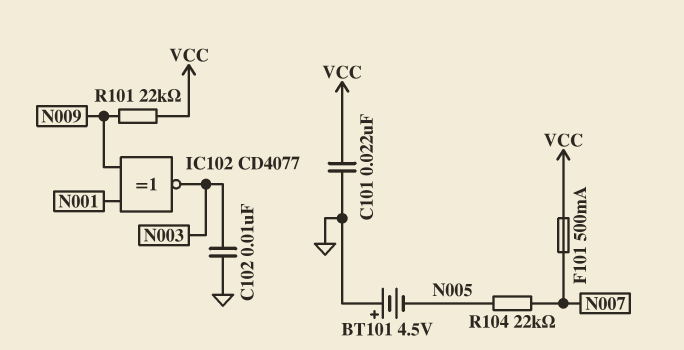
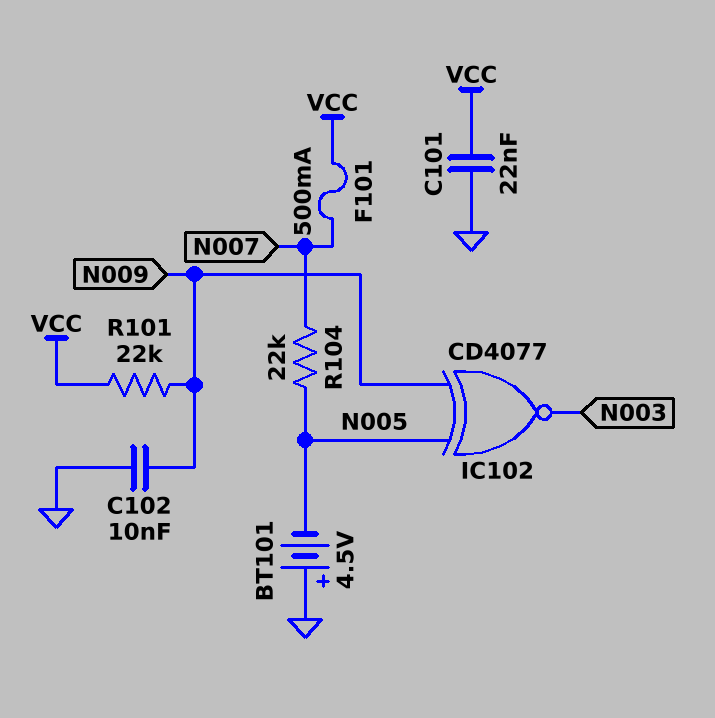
C102: 10nF (GND, N003) -> 10nF (GND, N009)
IC102: XNOR CD4077 (in N001, in N009, out N003) -> XNOR CD4077 (in N005, in N009, out N003)

